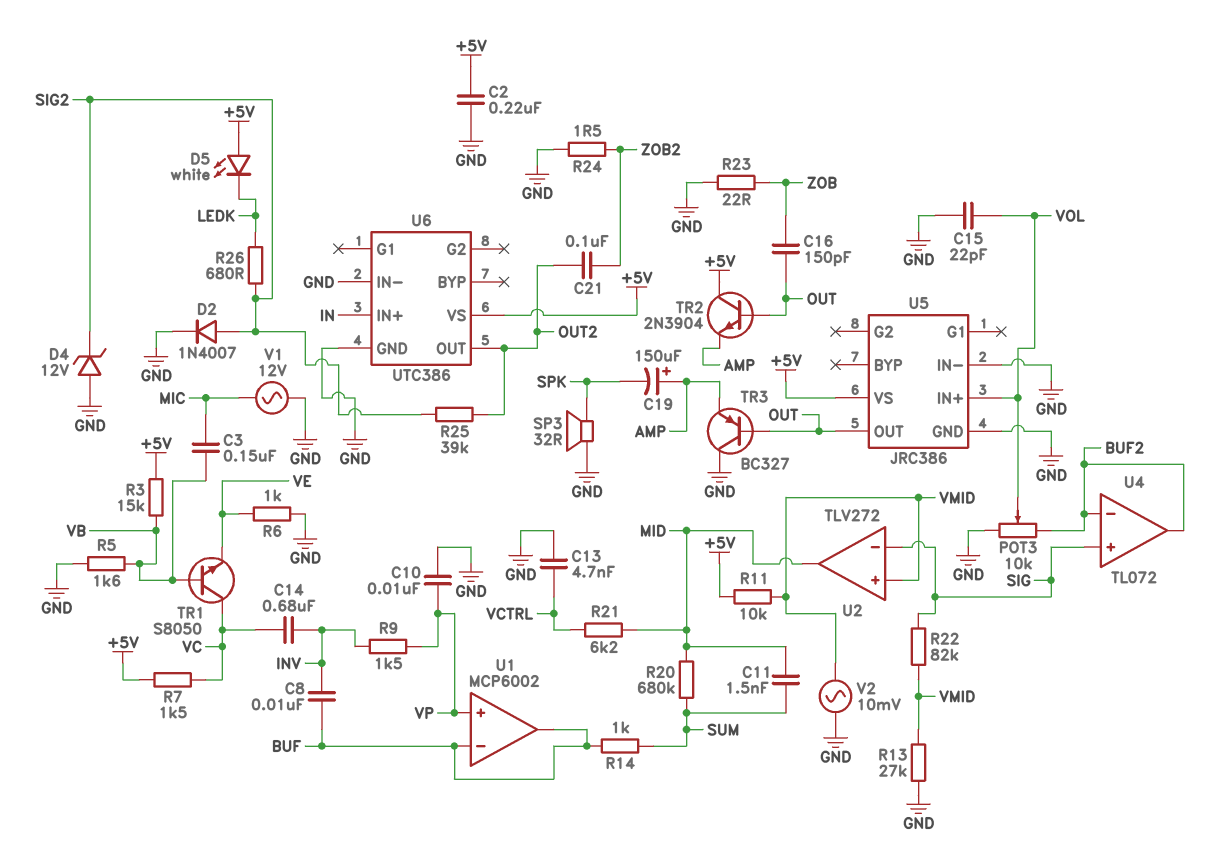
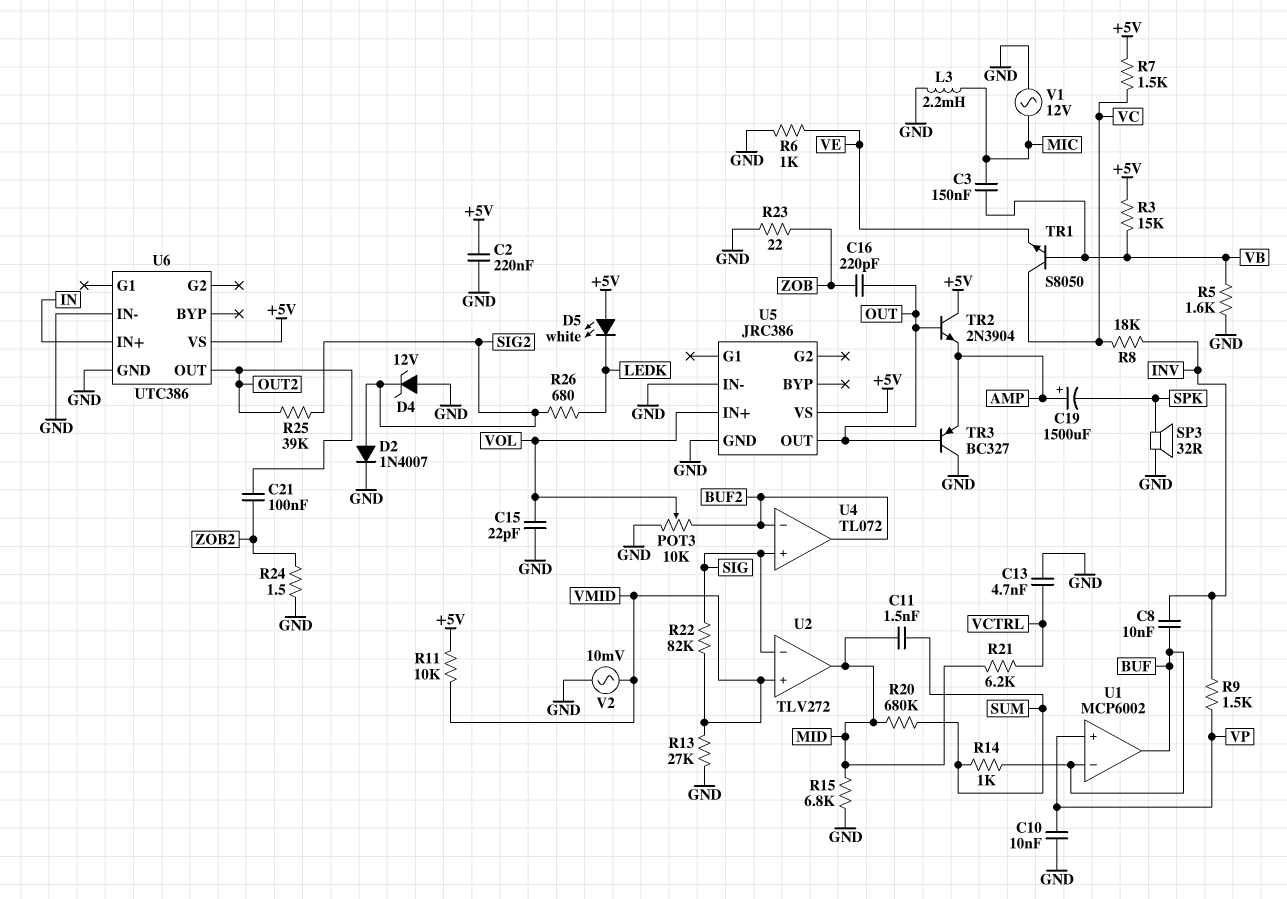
C14: 680nF (INV, VC) -> none
C16: 150pF (OUT, ZOB) -> 220pF (OUT, ZOB)
C19: 150uF (plus AMP, minus SPK) -> 1500uF (plus AMP, minus SPK)
L3: none -> 2.2mH (GND, MIC)
R8: none -> 18k (INV, VC)
R15: none -> 6.8k (GND, MID)

